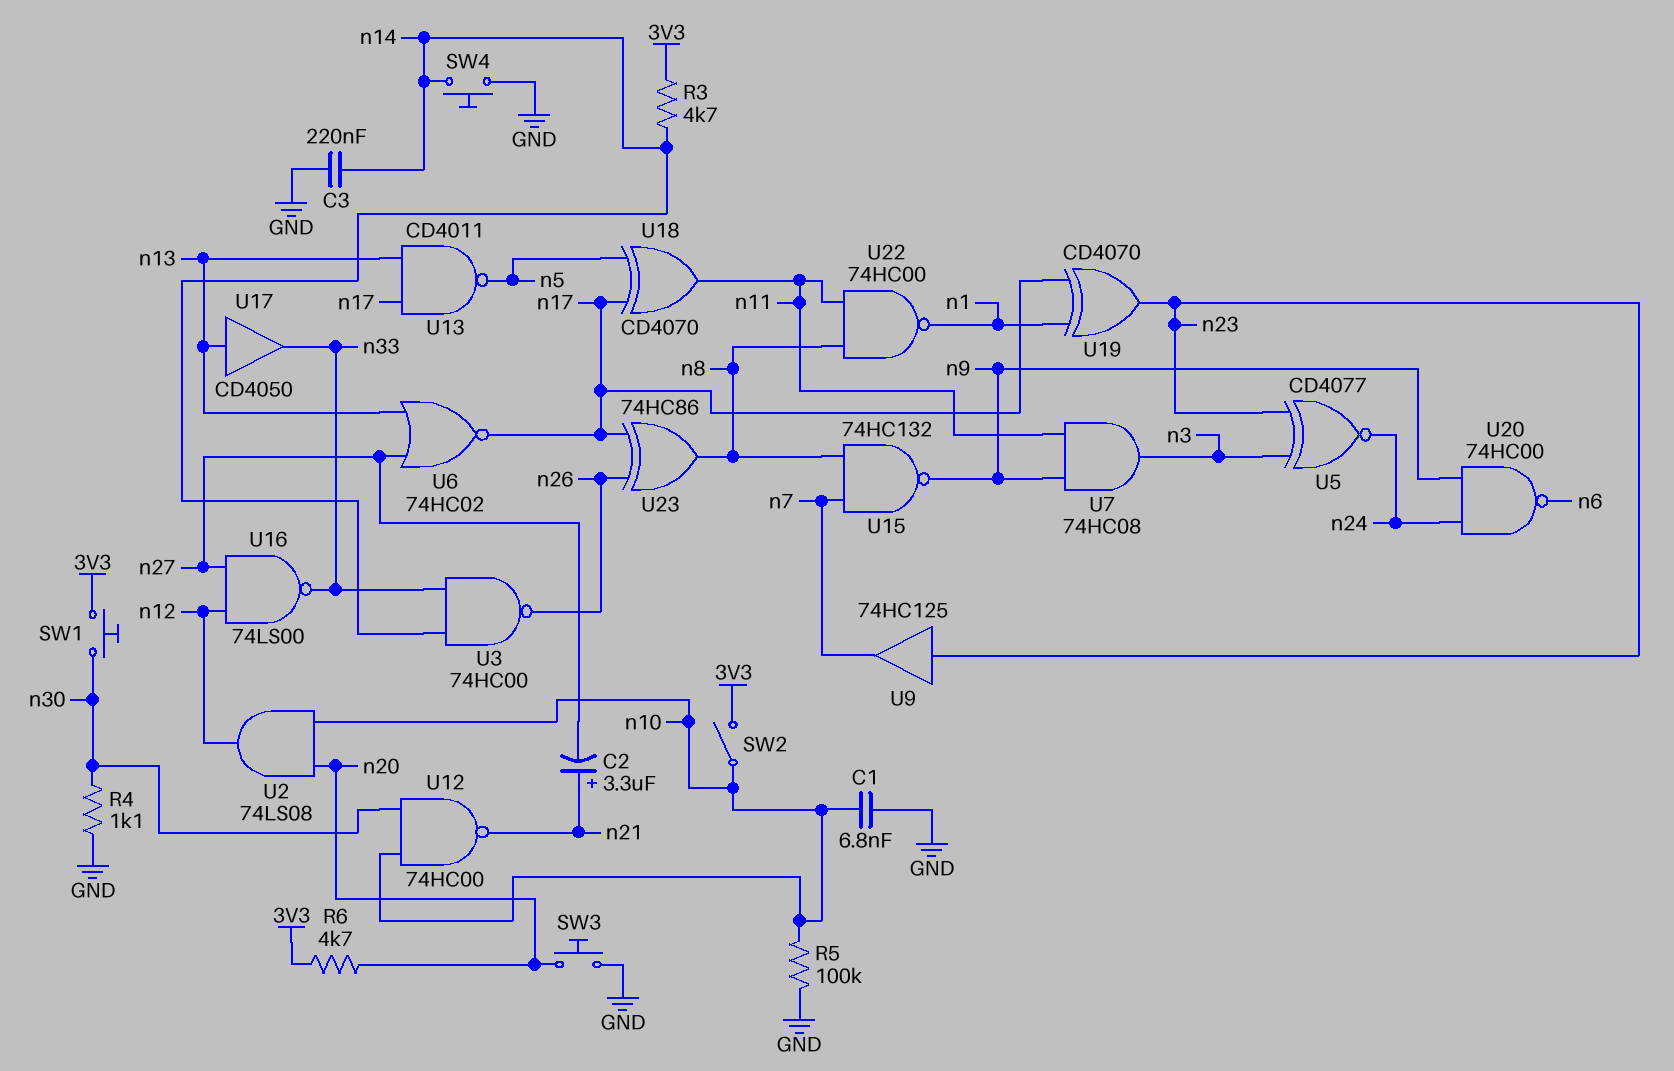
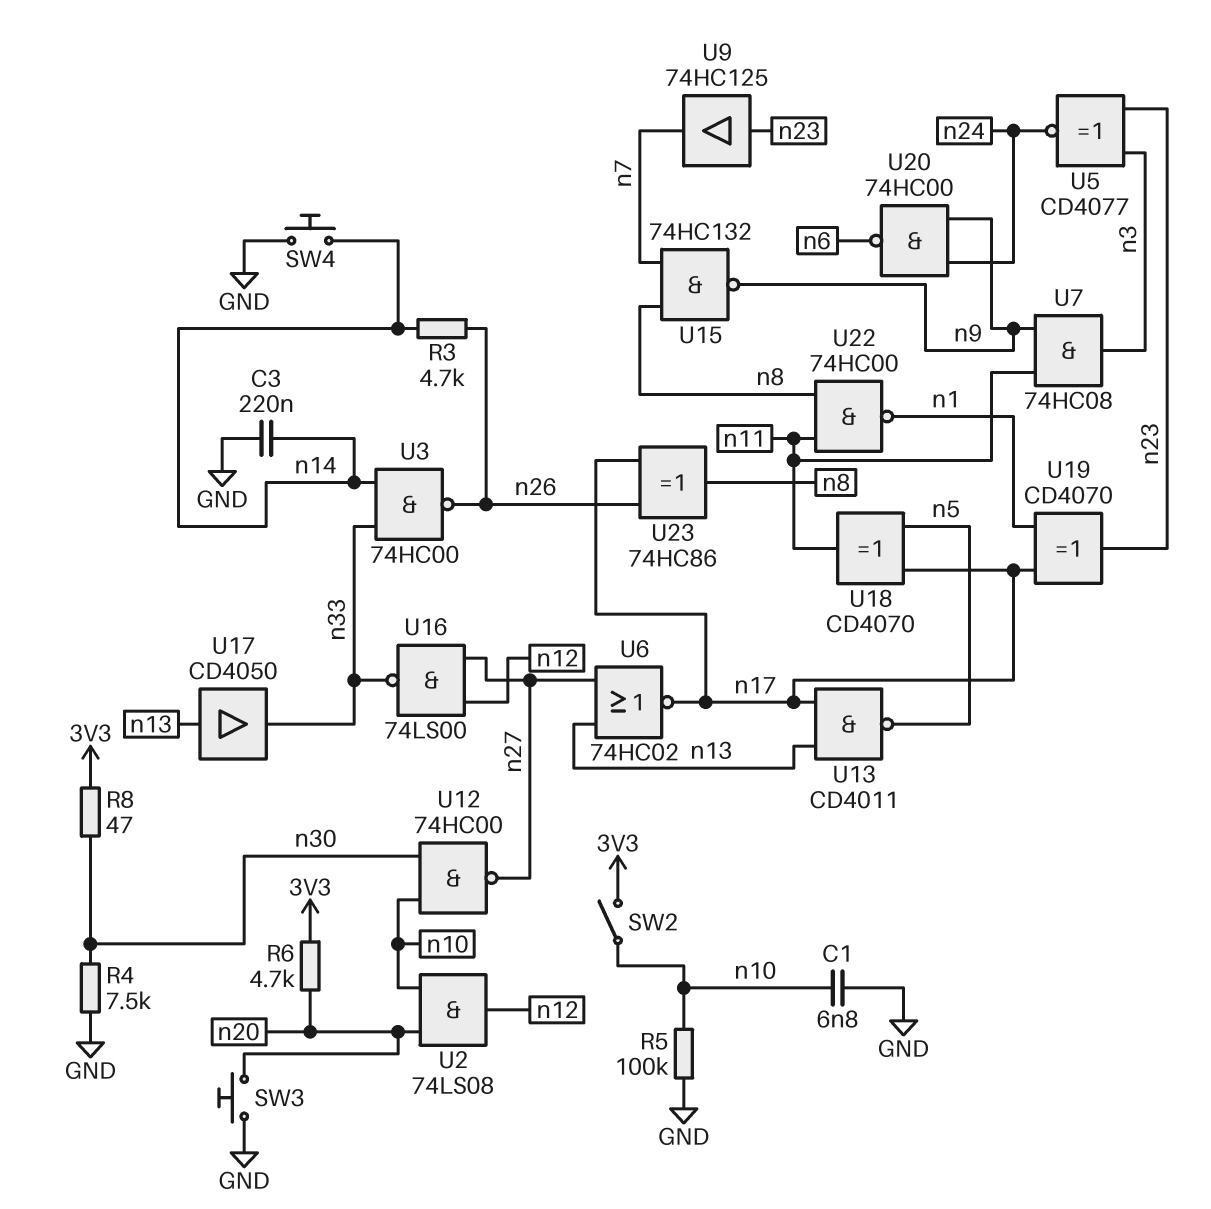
C2: 3.3uF (plus n21, minus n27) -> none
R3: 4.7k (3V3, n14) -> 4.7k (n14, n26)
R4: 1.1k (GND, n30) -> 7.5k (GND, n30)
R8: none -> 47 (3V3, n30)
SW1: button (3V3, n30) -> none
U12: NAND 74HC00 (in n10, in n30, out n21) -> NAND 74HC00 (in n10, in n30, out n27)

